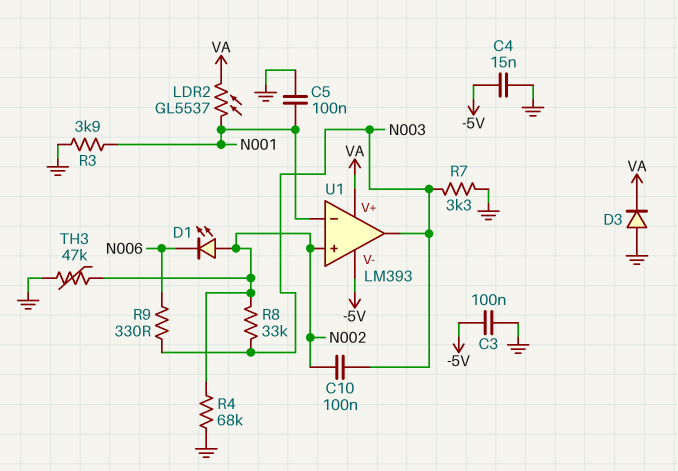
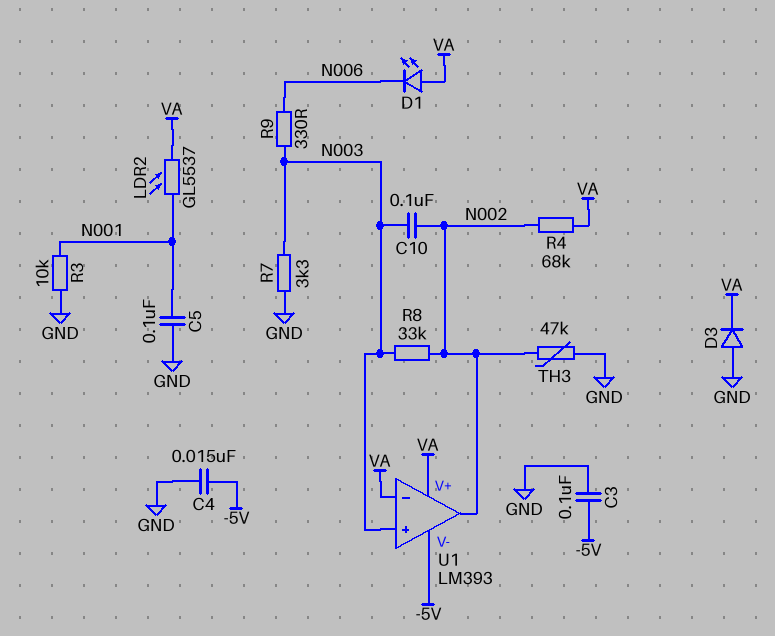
D1: LED (A N002, K N006) -> LED (A VA, K N006)
R3: 3.9k (GND, N001) -> 10k (GND, N001)
R4: 68k (GND, N002) -> 68k (N002, VA)
U1 pin in+: N002 -> N003
U1 pin in-: N001 -> VA
U1 pin out: N003 -> N002

